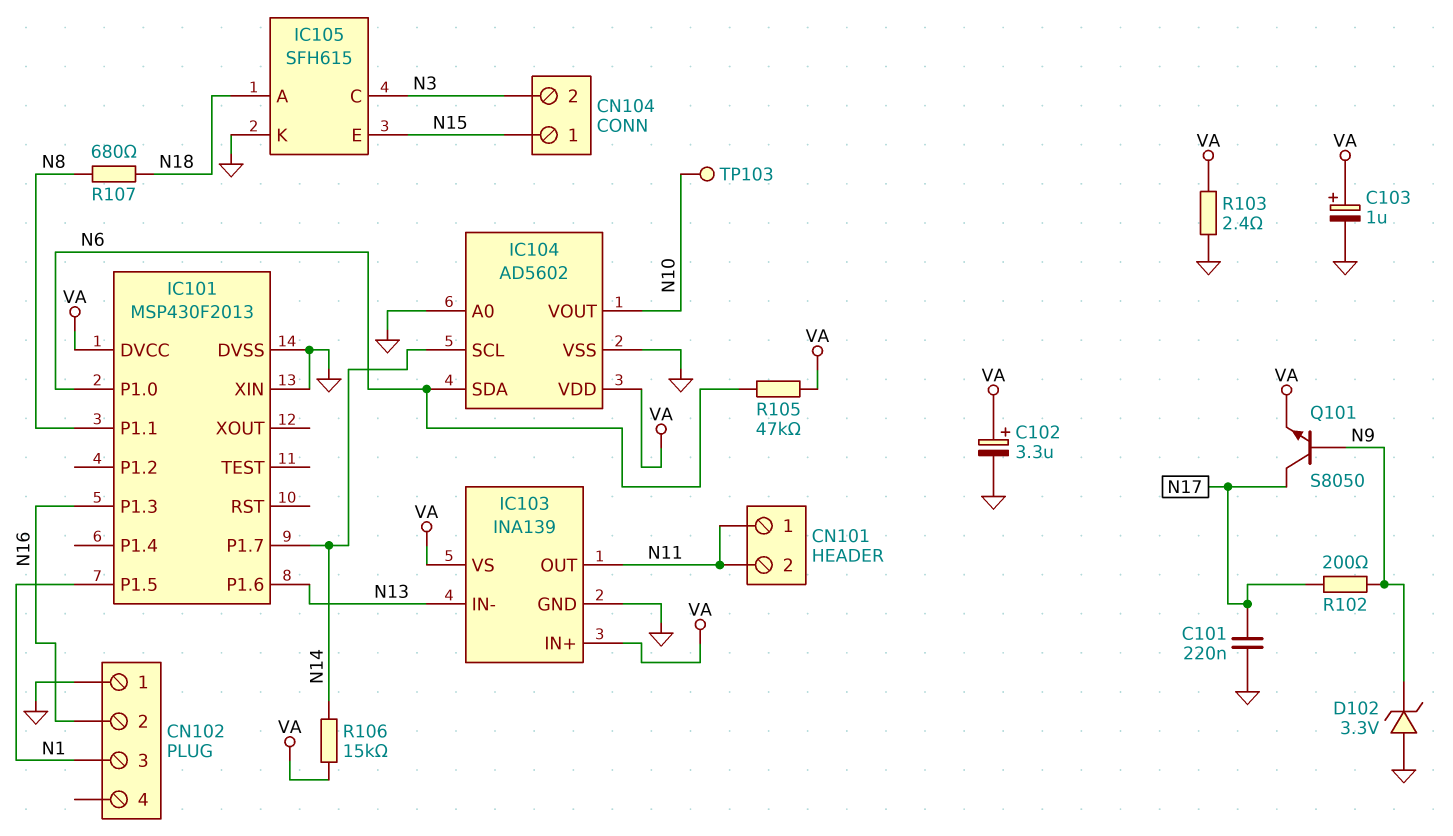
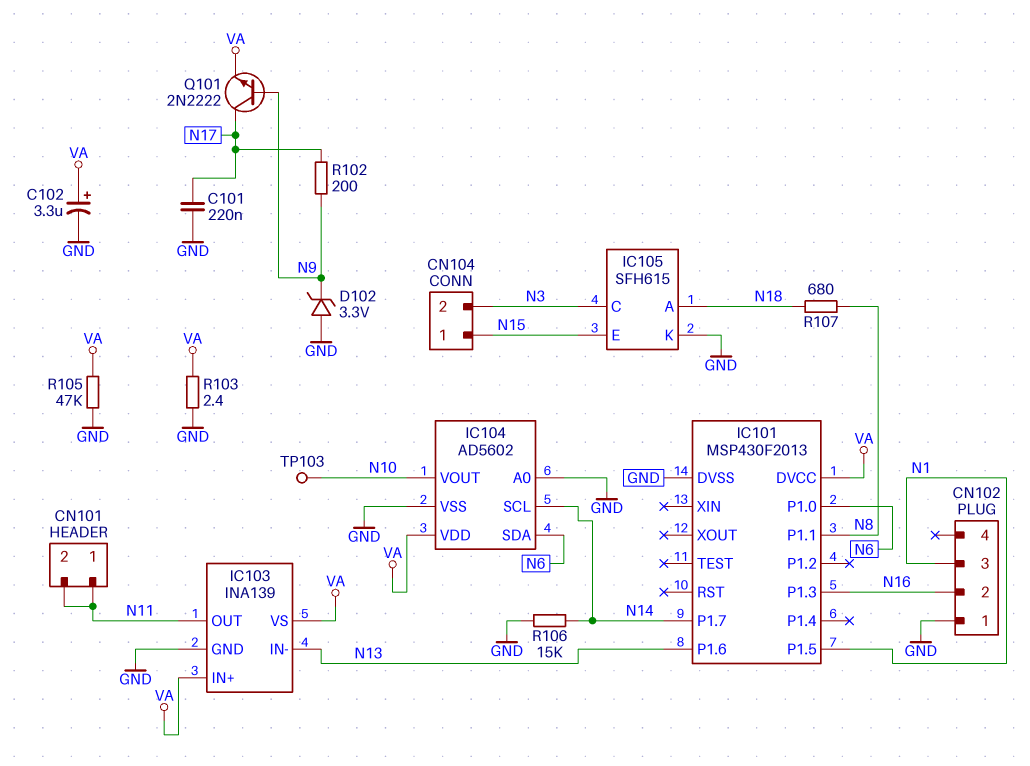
C103: 1uF (plus VA, minus GND) -> none
IC101 pin XIN: GND -> none
Q101: NPN S8050 (B N9, C N17, E VA) -> NPN 2N2222 (B N9, C N17, E VA)
R105: 47k (N6, VA) -> 47k (GND, VA)
R106: 15k (N14, VA) -> 15k (GND, N14)

